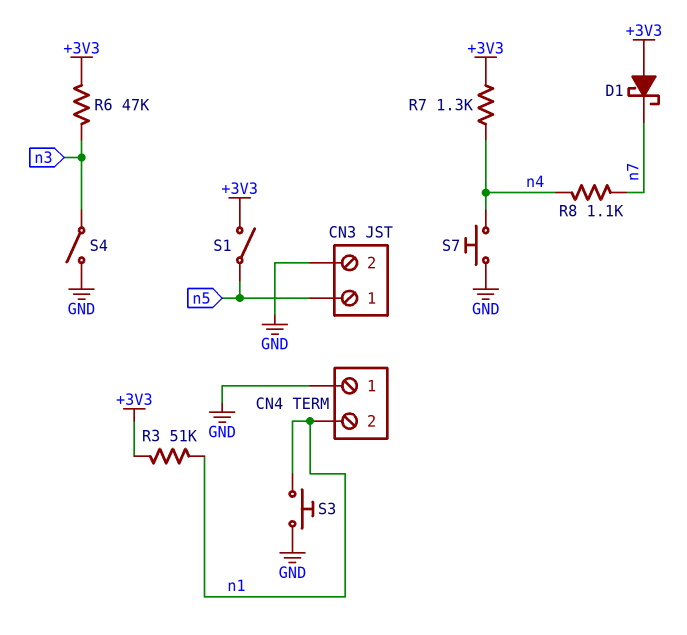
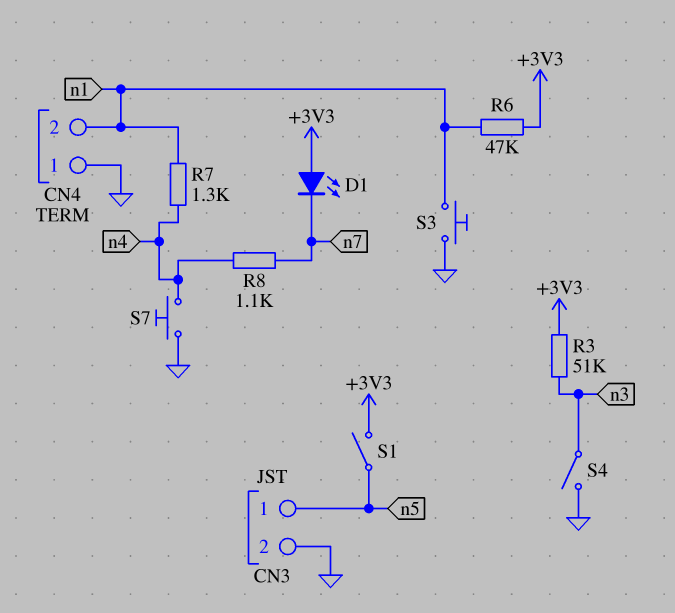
D1: schottky (A +3V3, K n7) -> LED (A +3V3, K n7)
R3: 51k (+3V3, n1) -> 51k (+3V3, n3)
R6: 47k (+3V3, n3) -> 47k (+3V3, n1)
R7: 1.3k (+3V3, n4) -> 1.3k (n1, n4)

